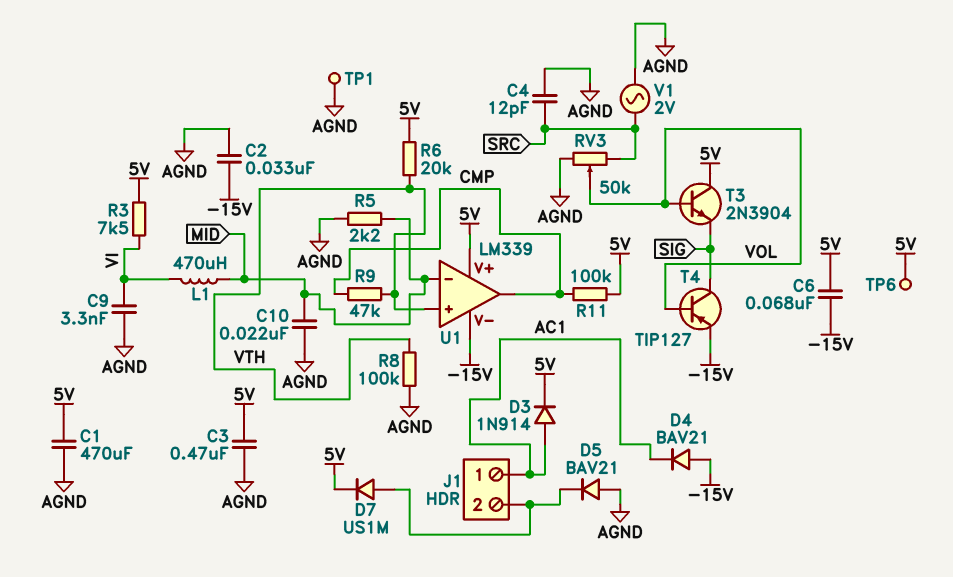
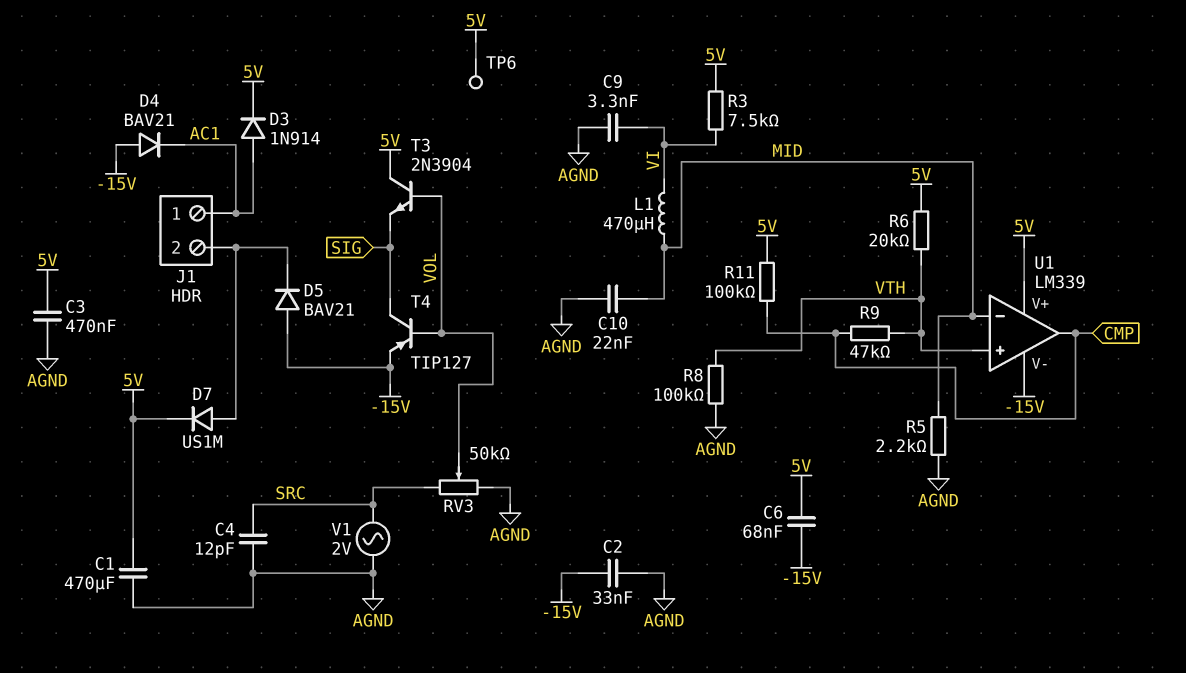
D5: diode BAV21 (A AGND, K J1/2) -> diode BAV21 (A -15V, K J1/2)
TP1: test point (AGND) -> none

